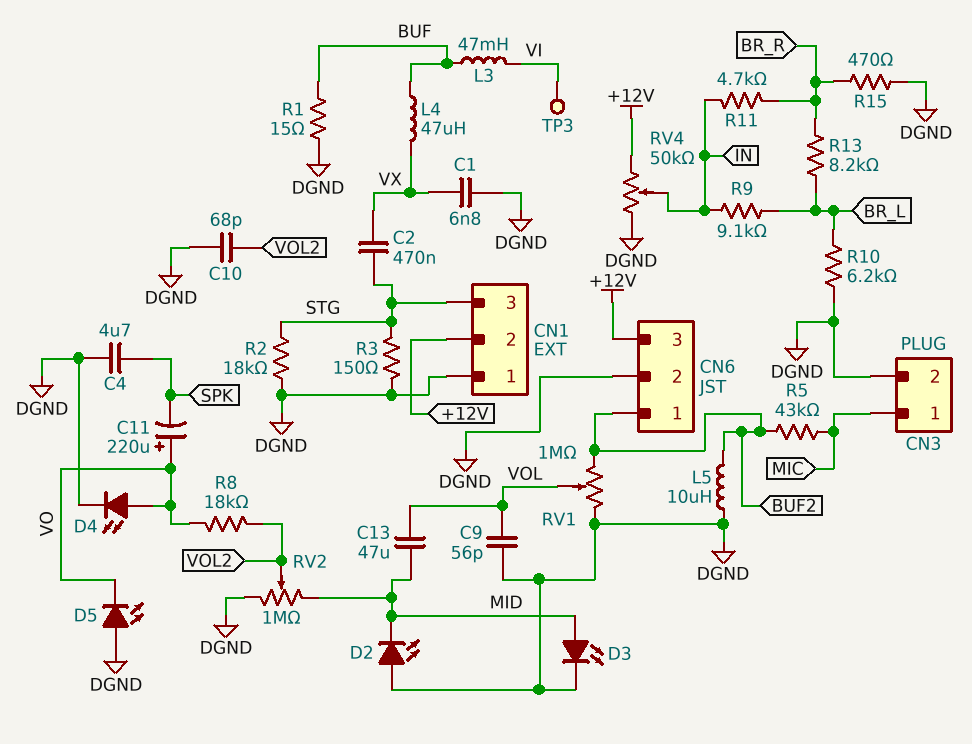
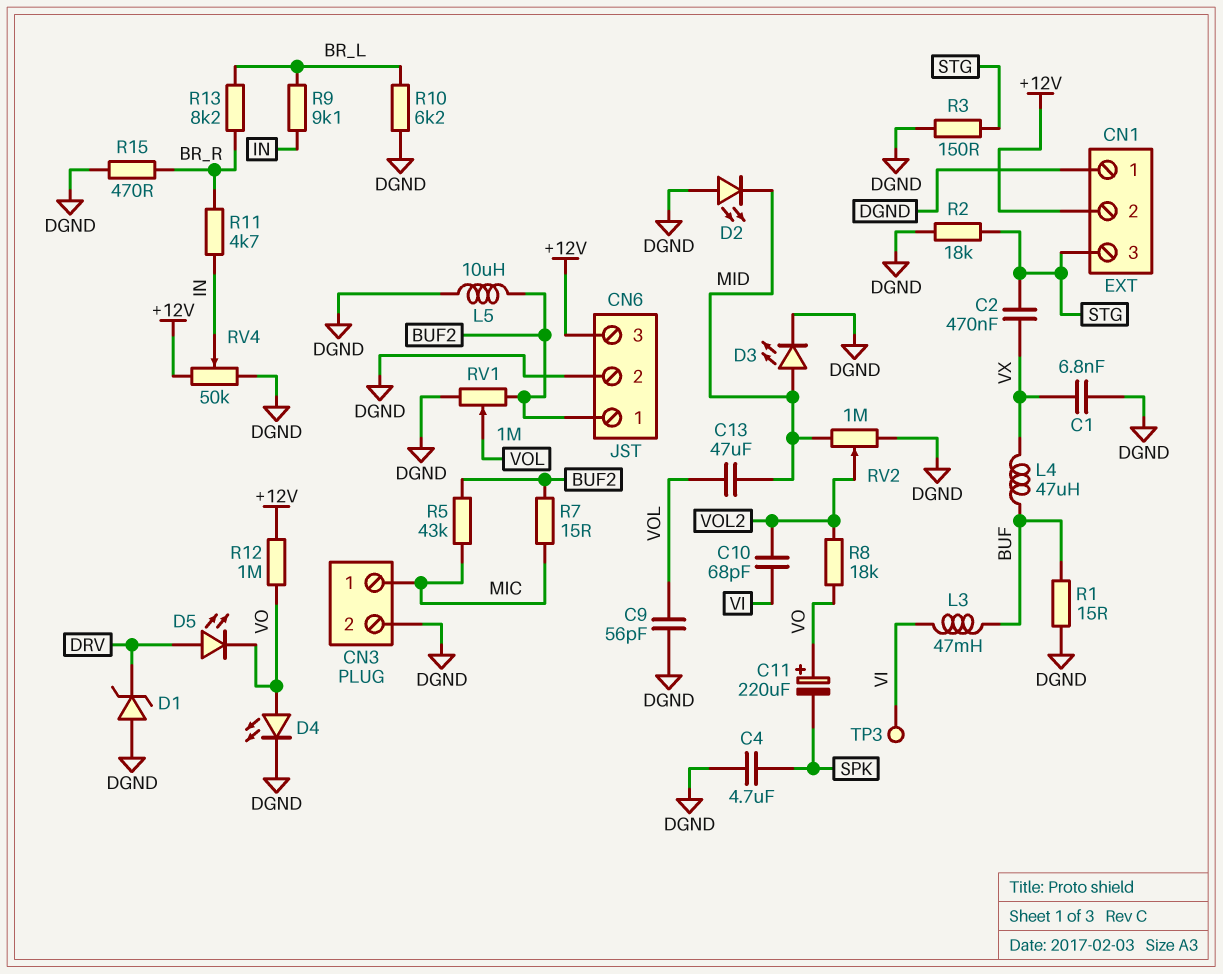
C10: 68pF (DGND, VOL2) -> 68pF (VI, VOL2)
D1: none -> zener (A DGND, K DRV)
D5: LED (A DGND, K VO) -> LED (A DRV, K VO)
R7: none -> 15 (BUF2, MIC)
R12: none -> 1M (+12V, VO)

